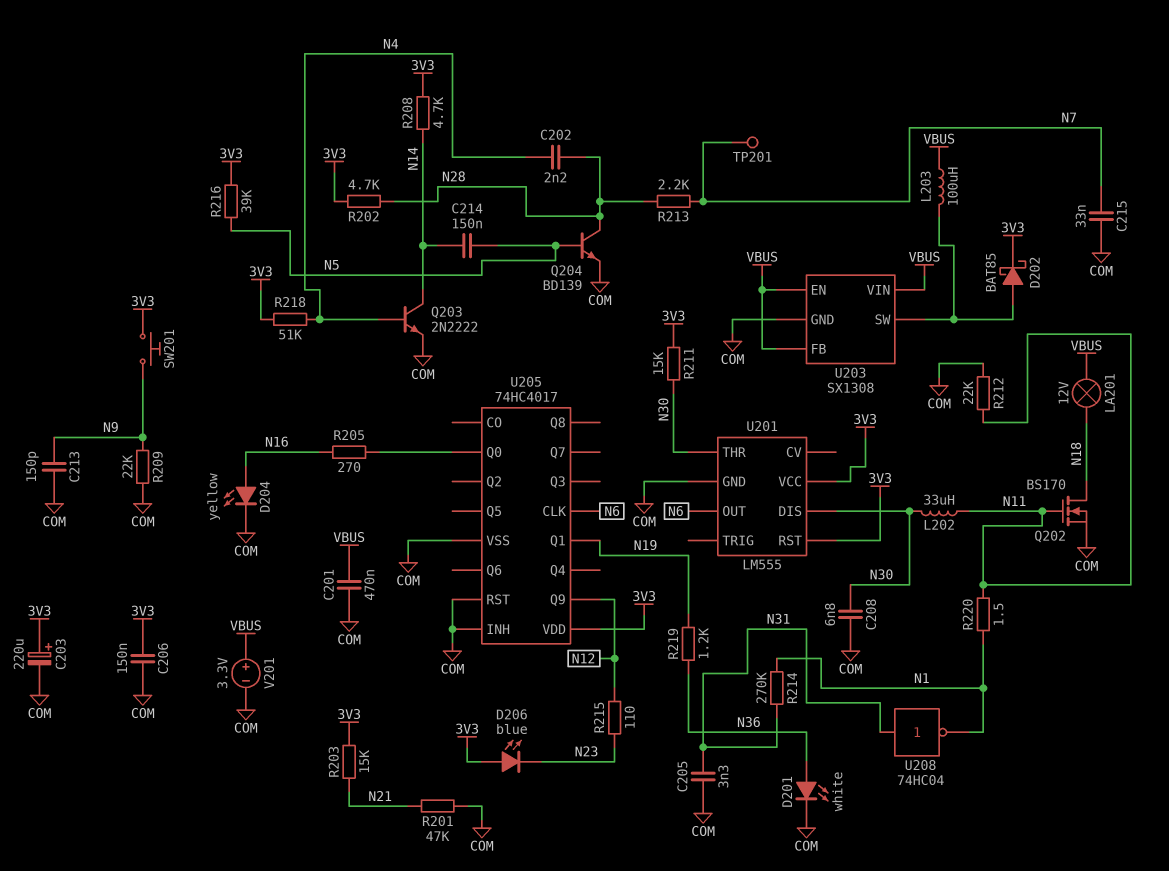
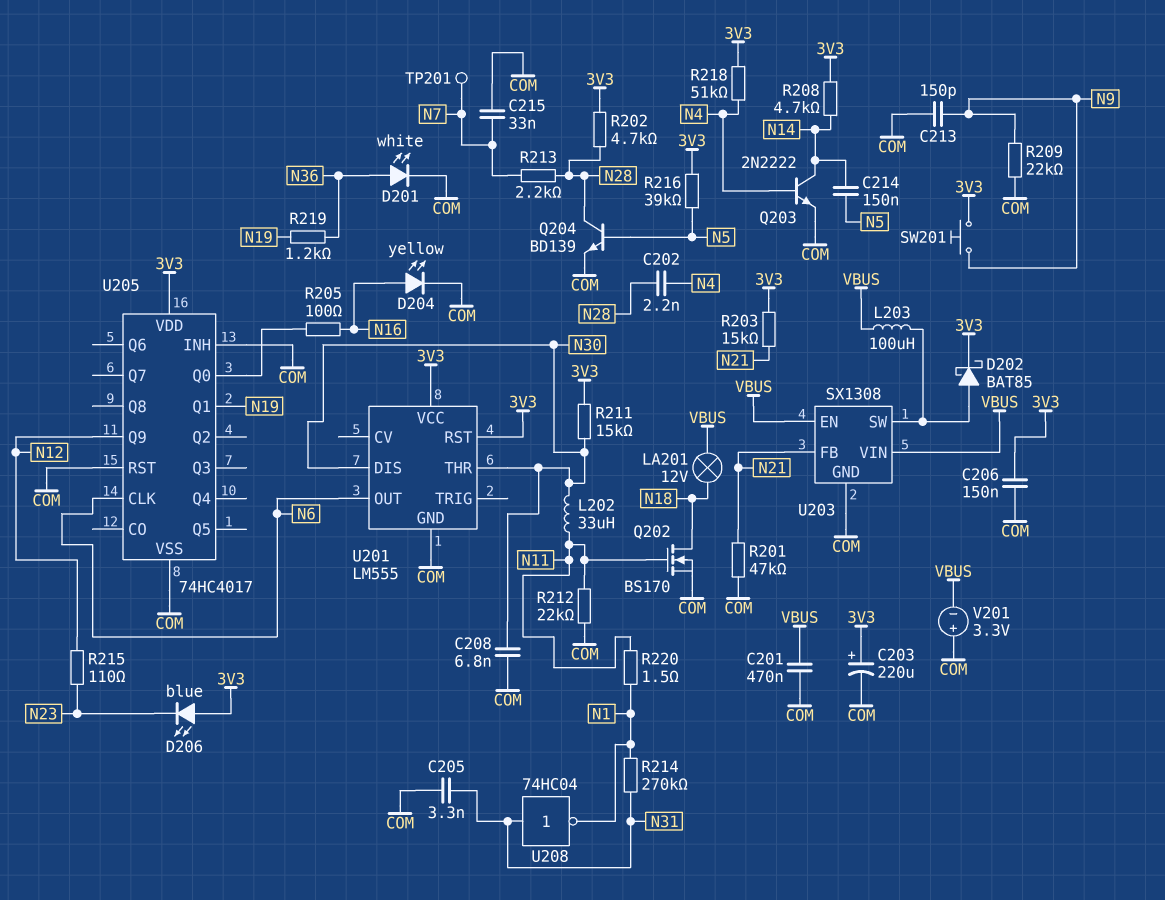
R205: 270 (N16, U205/Q0) -> 100 (N16, U205/Q0)
U203 pin FB: VBUS -> N21
V201: 3.3V (plus VBUS, minus COM) -> 3.3V (plus COM, minus VBUS)

